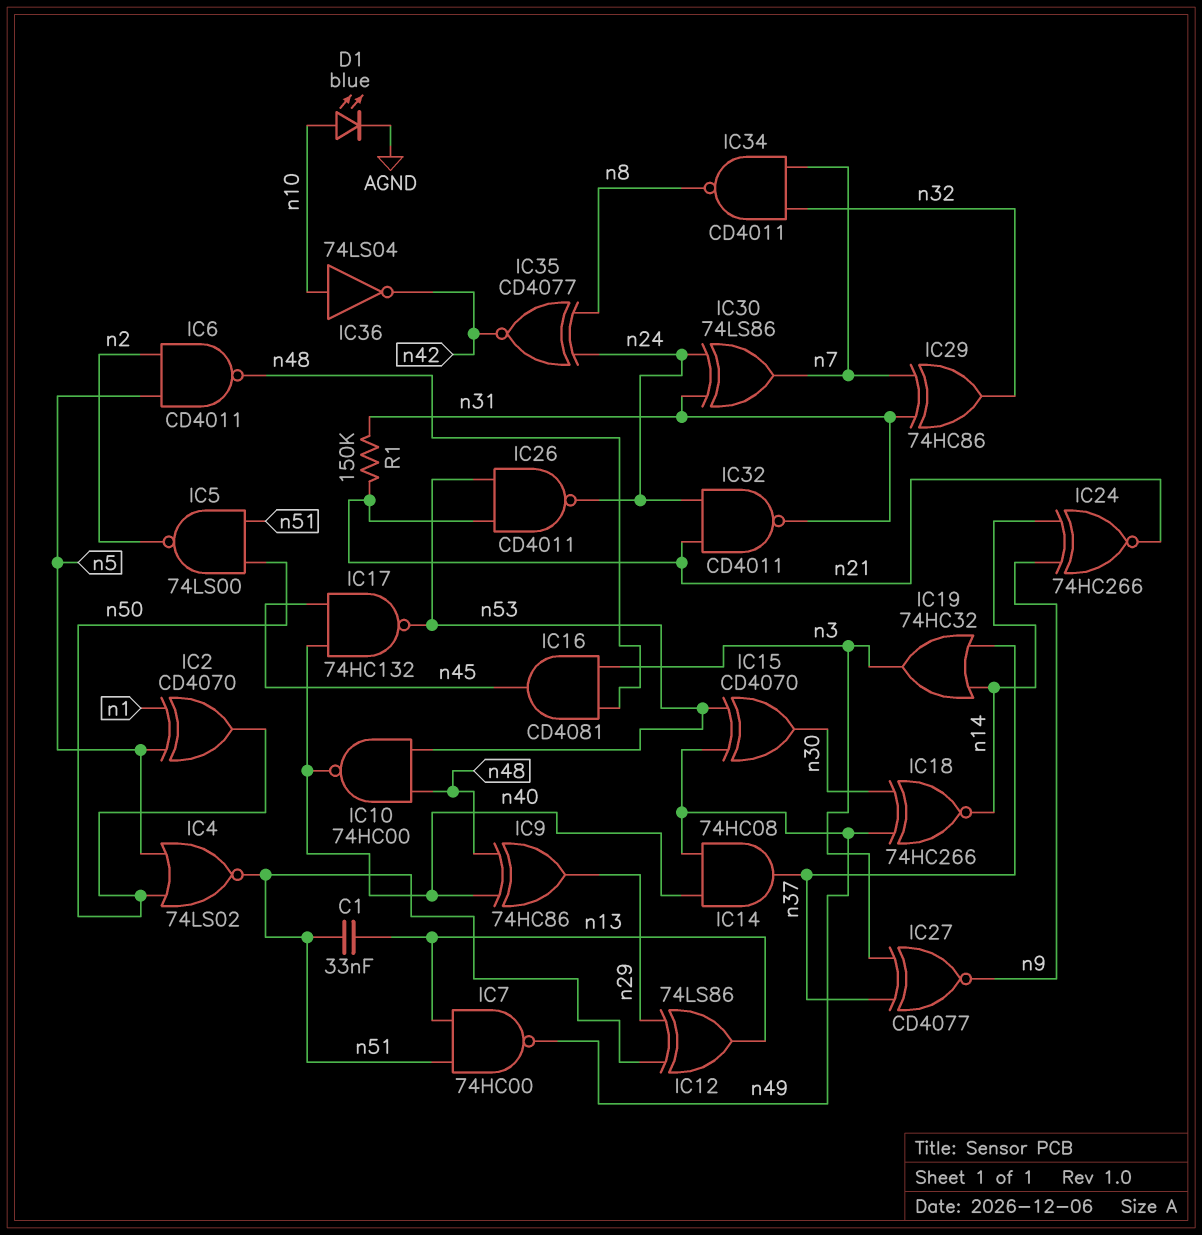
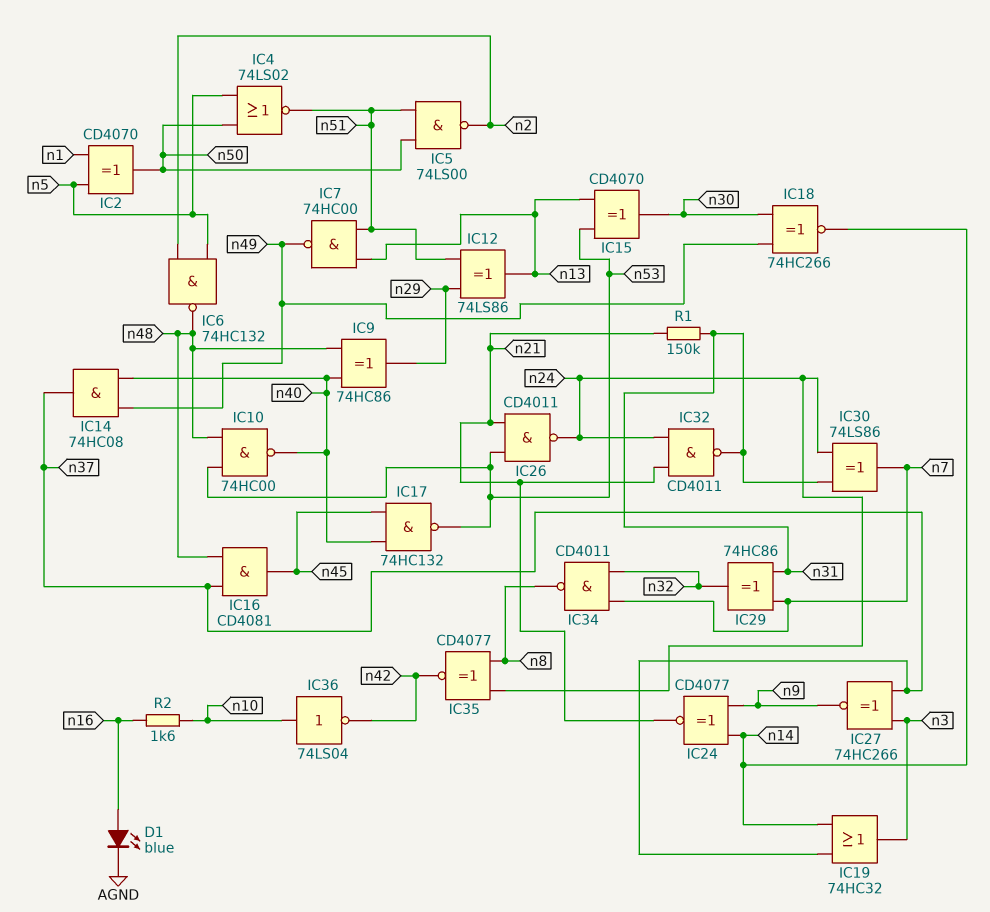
C1: 33nF (n13, n51) -> none
D1: LED blue (A n10, K AGND) -> LED blue (A n16, K AGND)
IC6: NAND CD4011 (in n2, in n5, out n48) -> NAND 74HC132 (in n2, in n5, out n48)
IC15: XOR CD4070 (in n49, in n53, out n30) -> XOR CD4070 (in n13, in n53, out n30)
IC16: AND CD4081 (in n3, in n48, out n45) -> AND CD4081 (in n37, in n48, out n45)
IC24: XNOR 74HC266 (in n9, in n14, out n21) -> XNOR CD4077 (in n9, in n14, out n21)
IC27: XNOR CD4077 (in n3, in n37, out n9) -> XNOR 74HC266 (in n3, in n37, out n9)
R2: none -> 1.6k (n10, n16)

